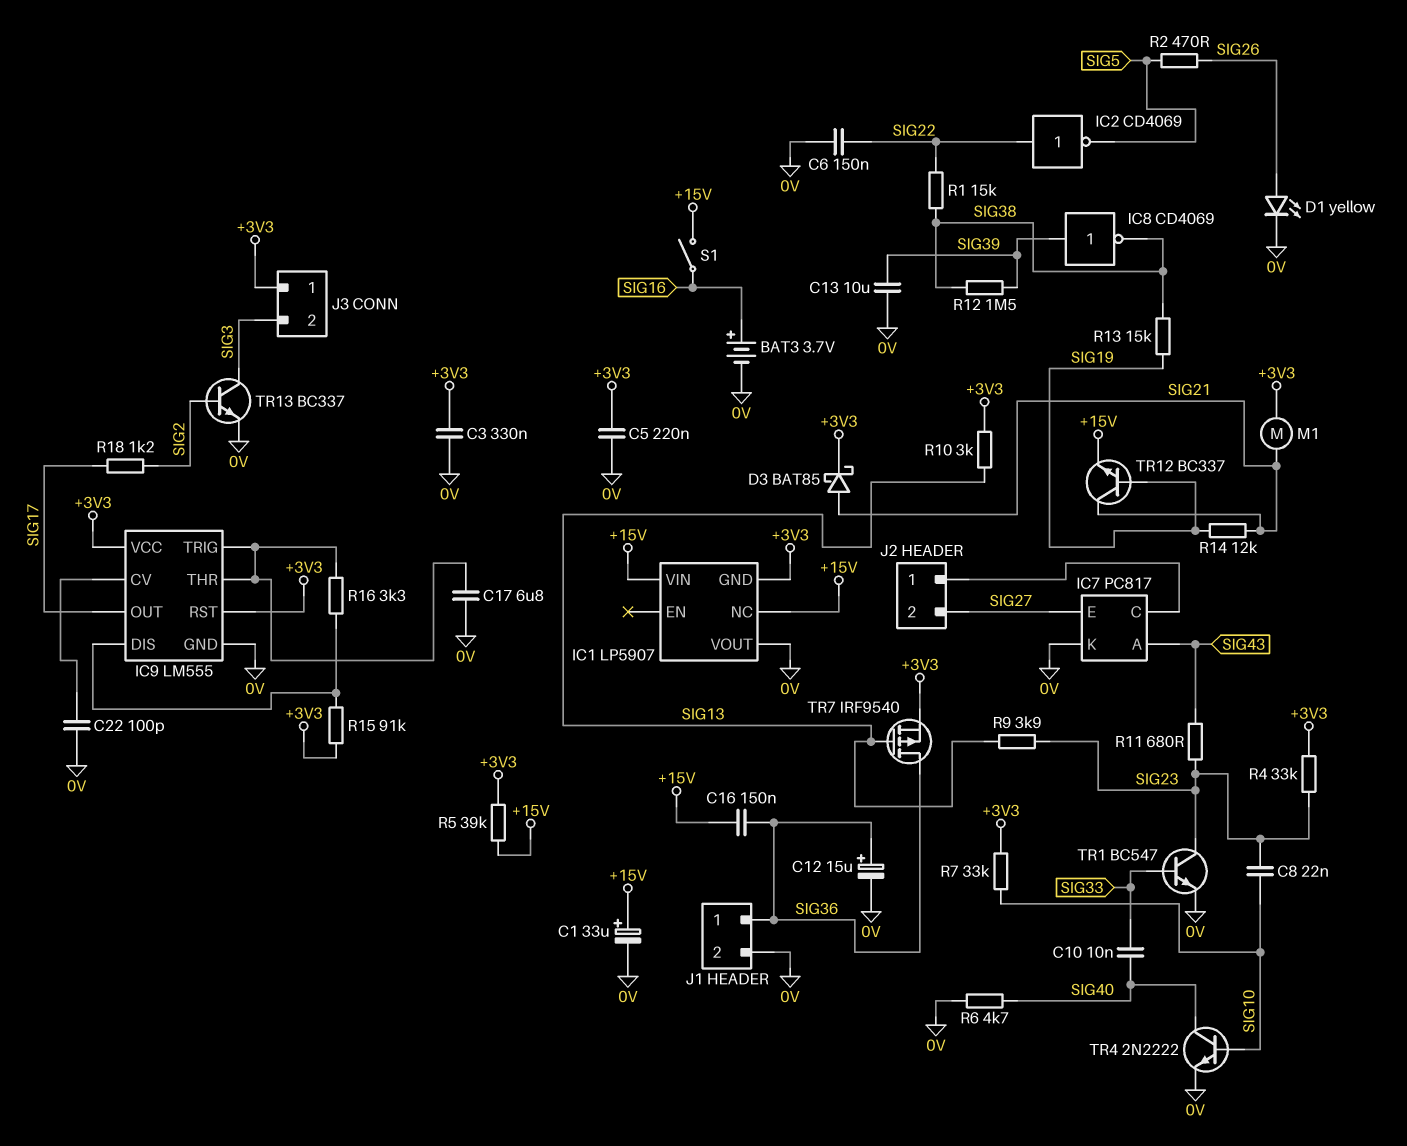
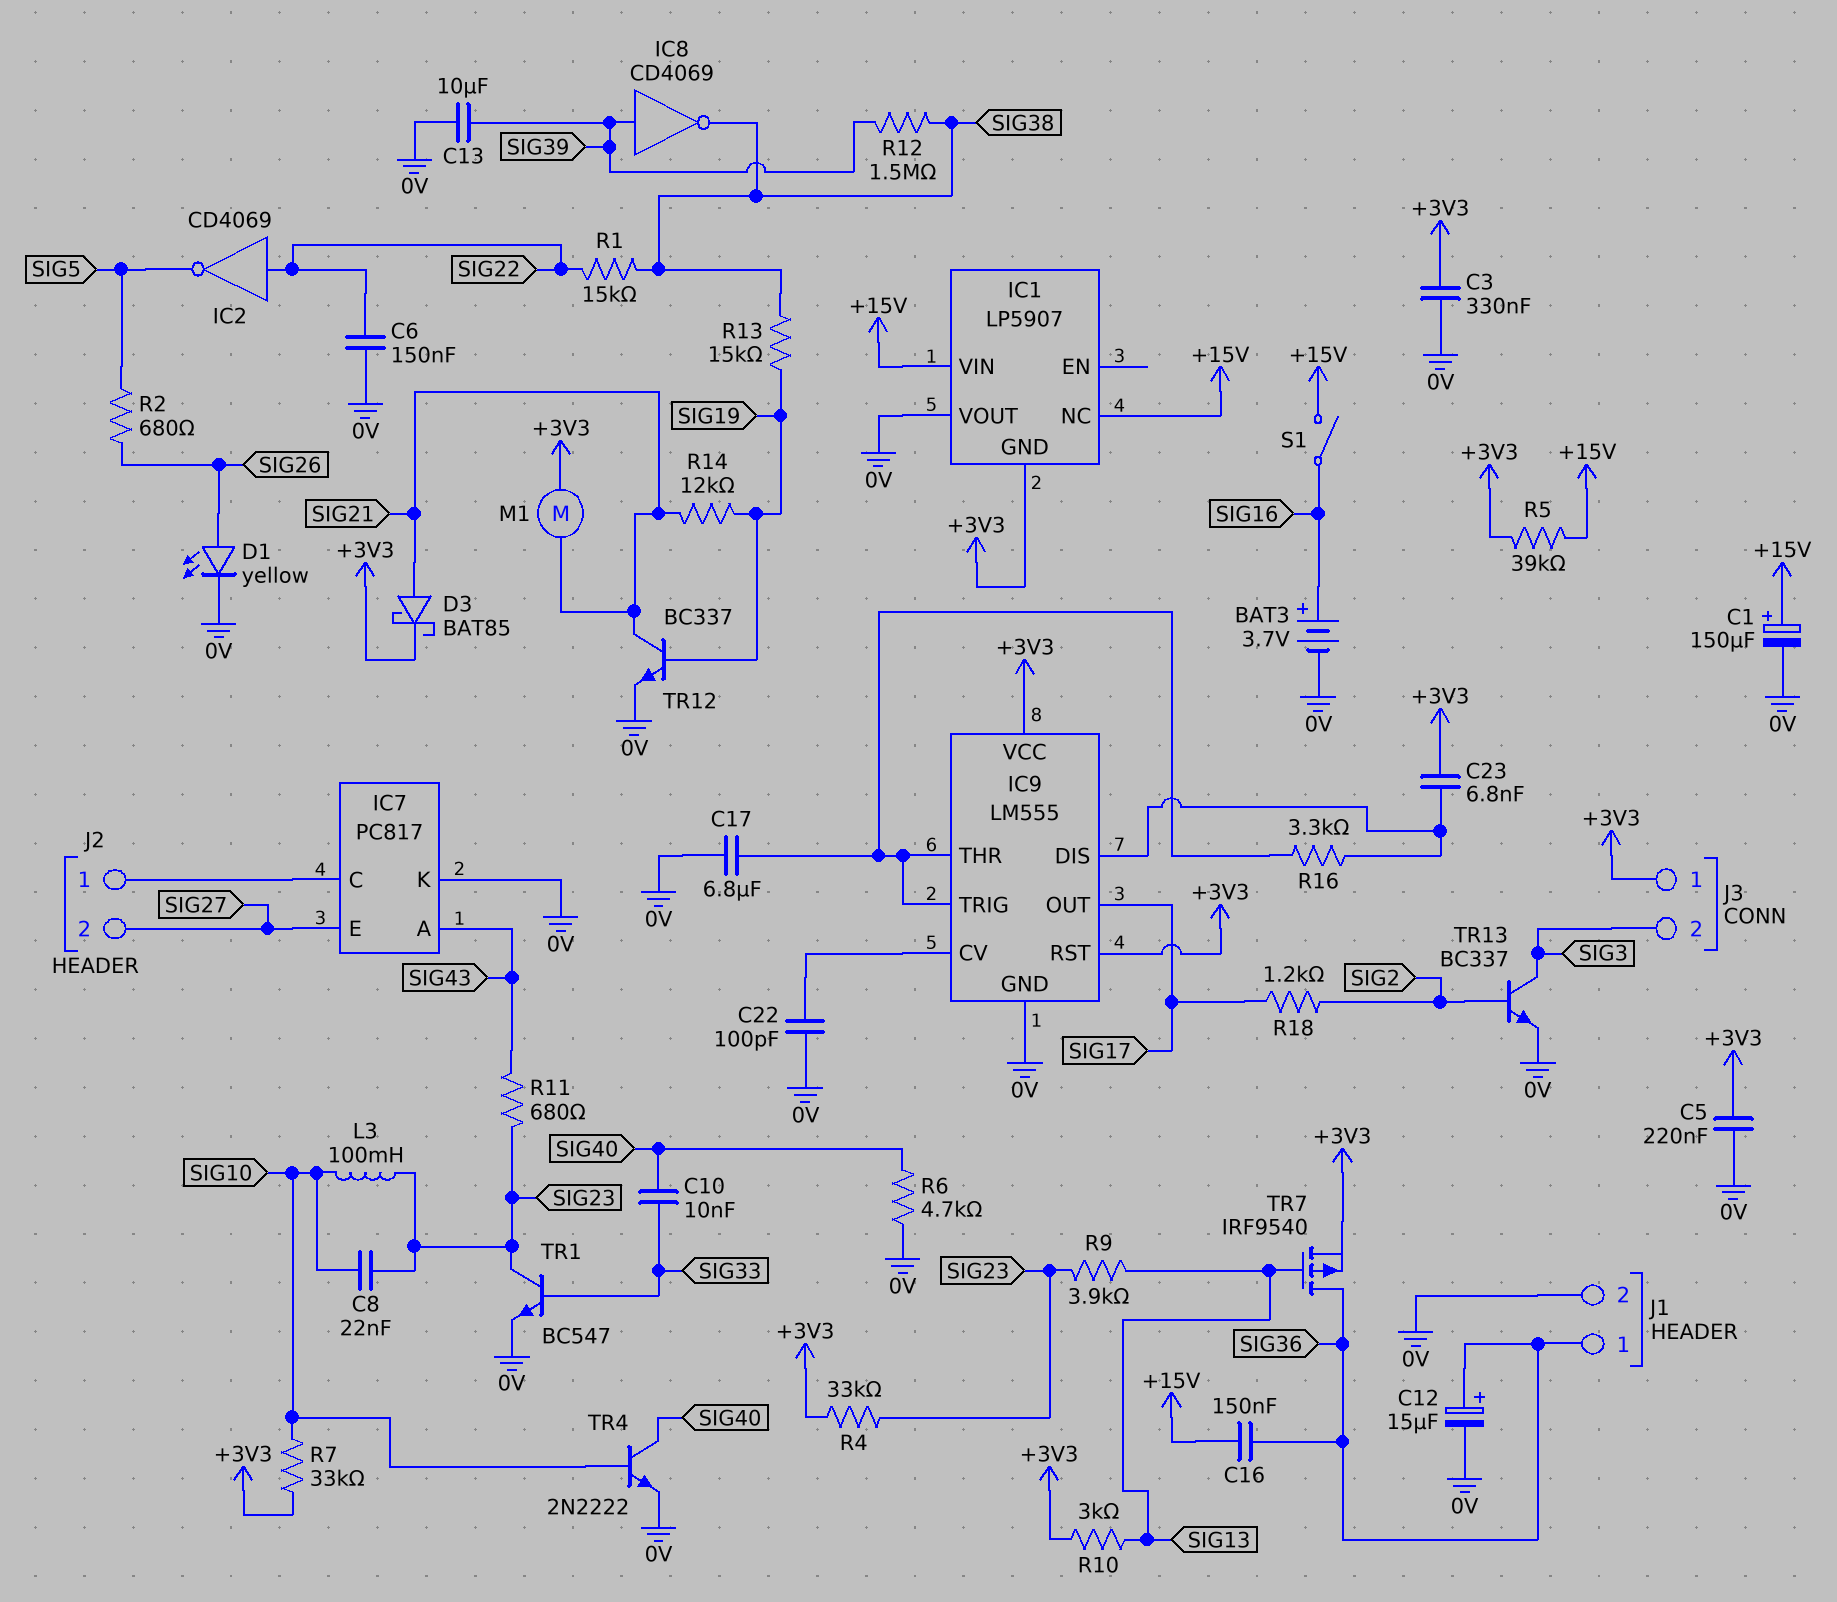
C1: 33uF (plus +15V, minus 0V) -> 150uF (plus +15V, minus 0V)
C23: none -> 6.8nF (+3V3, IC9/DIS)
L3: none -> 100mH (SIG10, SIG23)
R2: 470 (SIG5, SIG26) -> 680 (SIG5, SIG26)
R15: 91k (+3V3, IC9/DIS) -> none
TR12: NPN BC337 (B SIG19, C SIG21, E +15V) -> NPN BC337 (B SIG19, C SIG21, E 0V)

